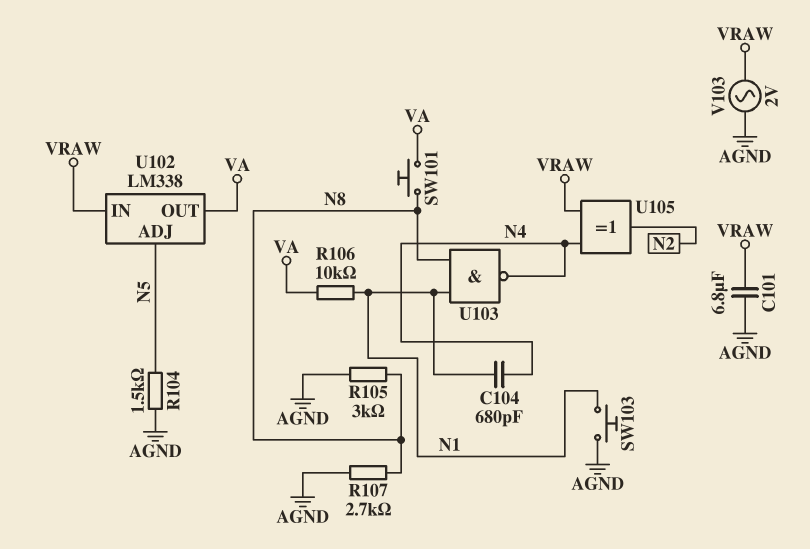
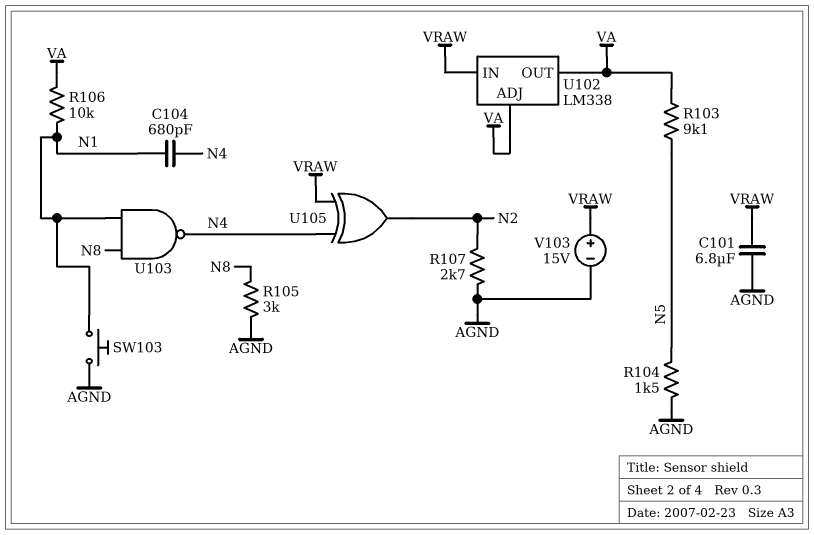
R103: none -> 9.1k (N5, VA)
R107: 2.7k (AGND, N8) -> 2.7k (AGND, N2)
SW101: button (N8, VA) -> none
U102 pin ADJ: N5 -> VA
V103: AC 2V (AGND, VRAW) -> 15V (plus VRAW, minus AGND)

